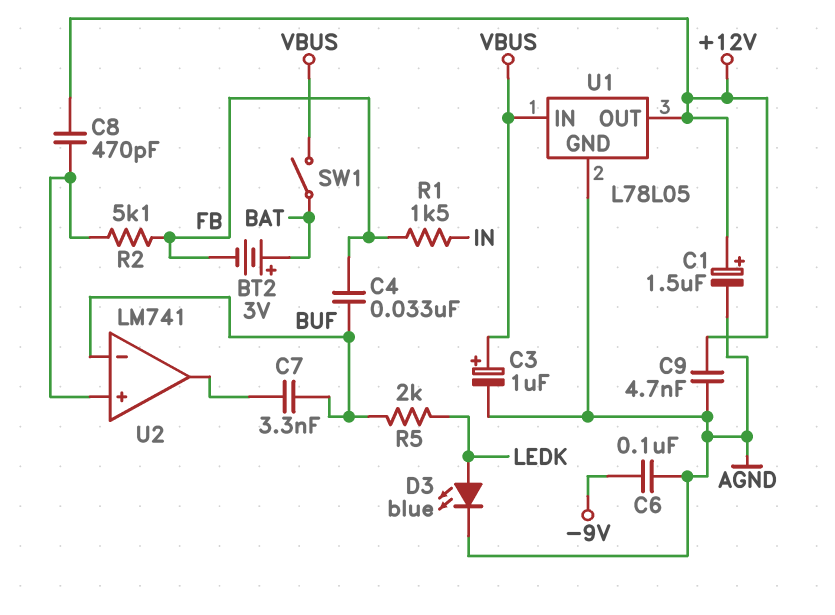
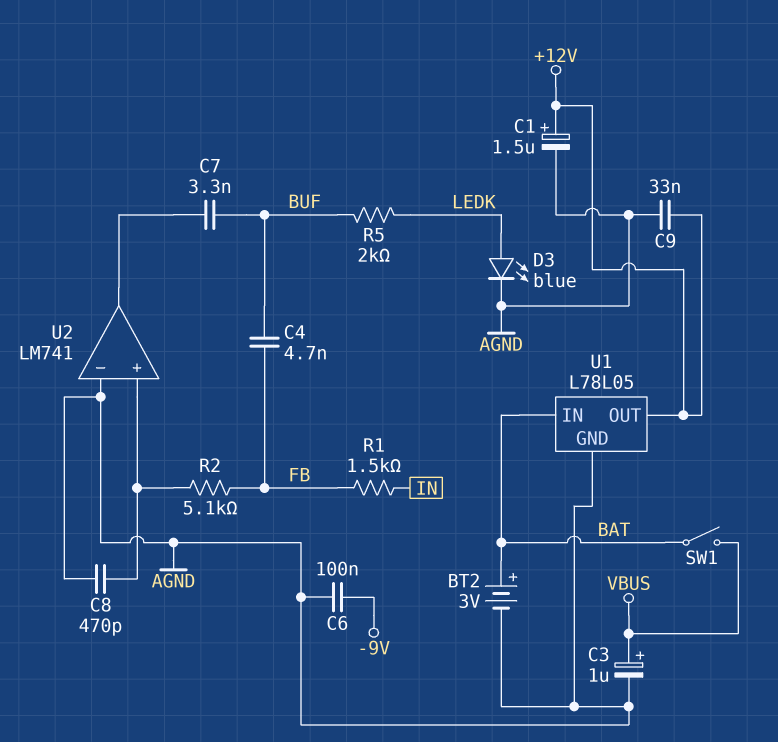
BT2: 3V (plus BAT, minus FB) -> 3V (plus BAT, minus AGND)
C4: 33nF (BUF, FB) -> 4.7nF (BUF, FB)
C8: 470pF (+12V, U2/in+) -> 470pF (AGND, U2/in+)
C9: 4.7nF (+12V, AGND) -> 33nF (+12V, AGND)
U1 pin IN: VBUS -> BAT
U2 pin in-: BUF -> AGND

